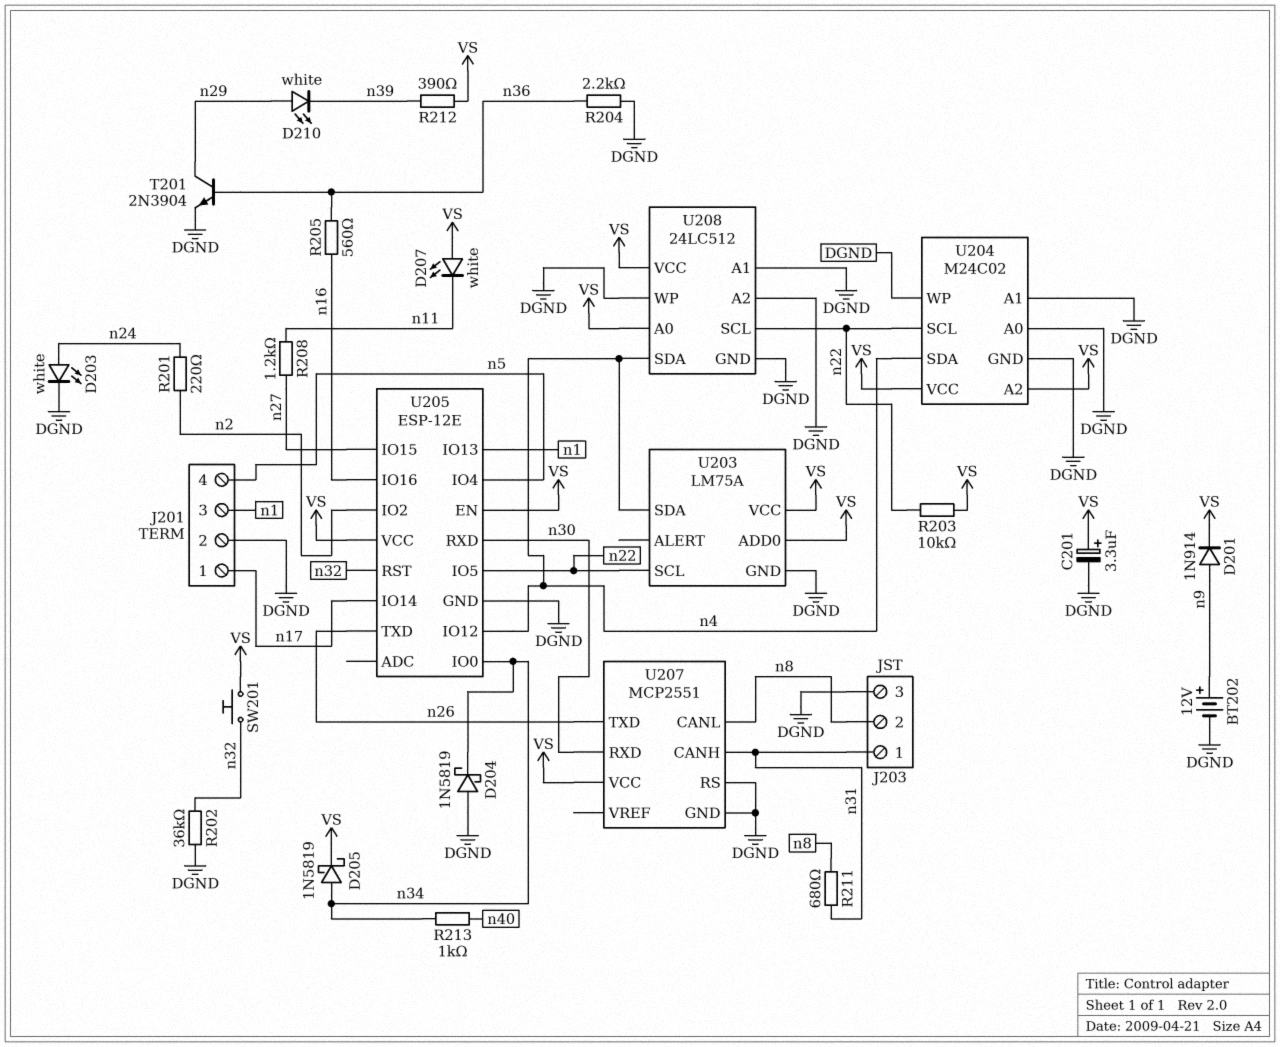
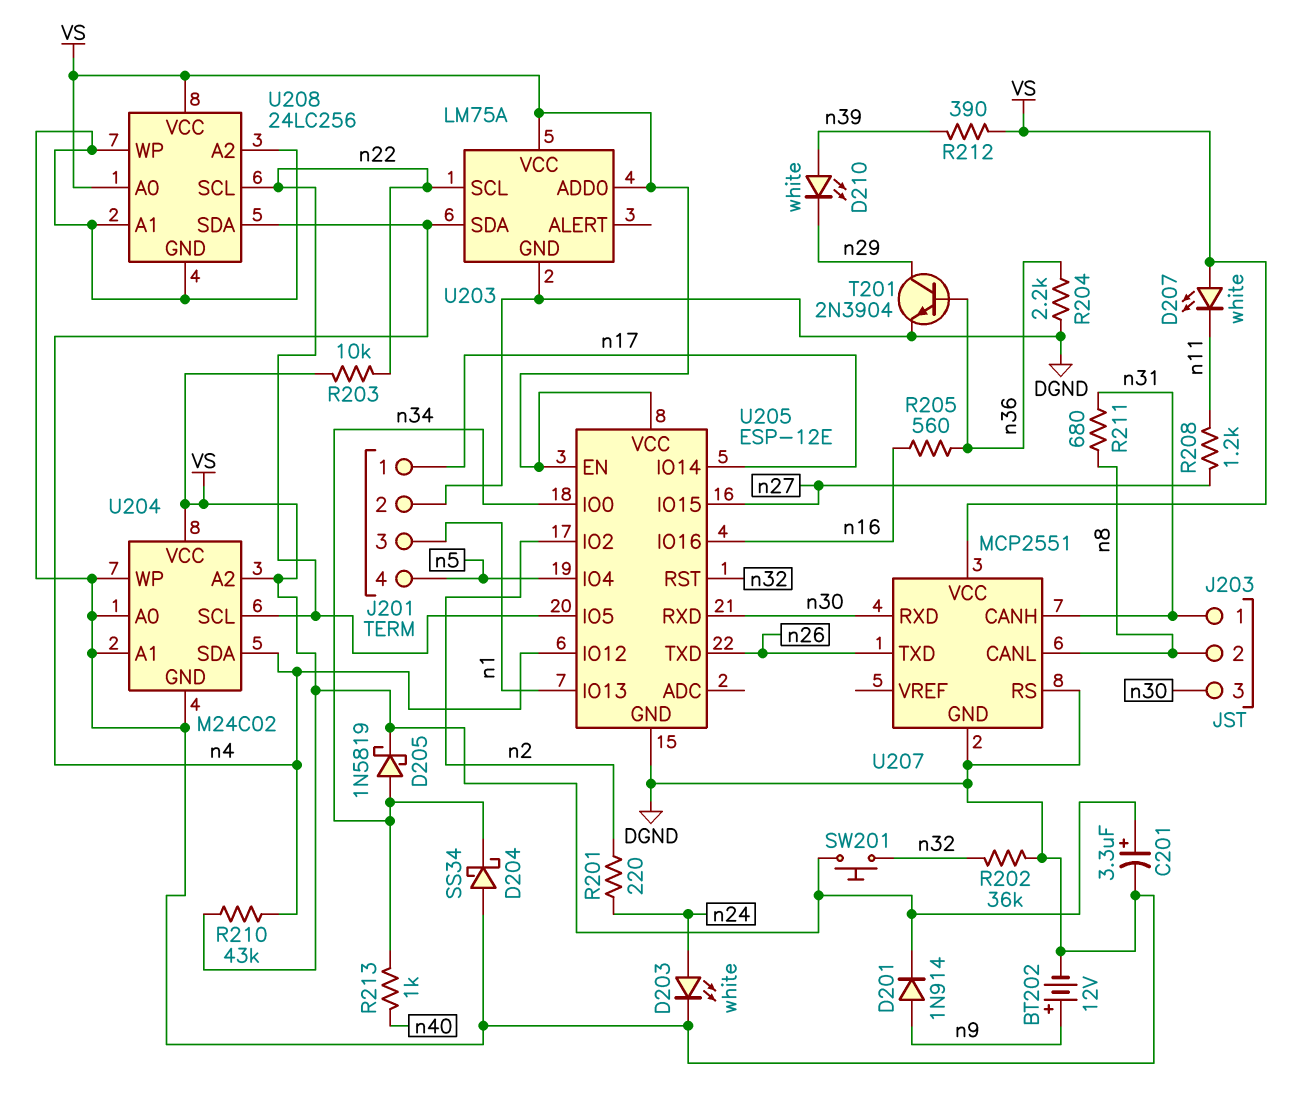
D204: schottky 1N5819 (A DGND, K n34) -> schottky SS34 (A DGND, K n34)
D210: LED white (A n29, K n39) -> LED white (A n39, K n29)
J203 pin 3: DGND -> n30
R210: none -> 43k (VS, n4)
U208: 24LC512 -> 24LC256

